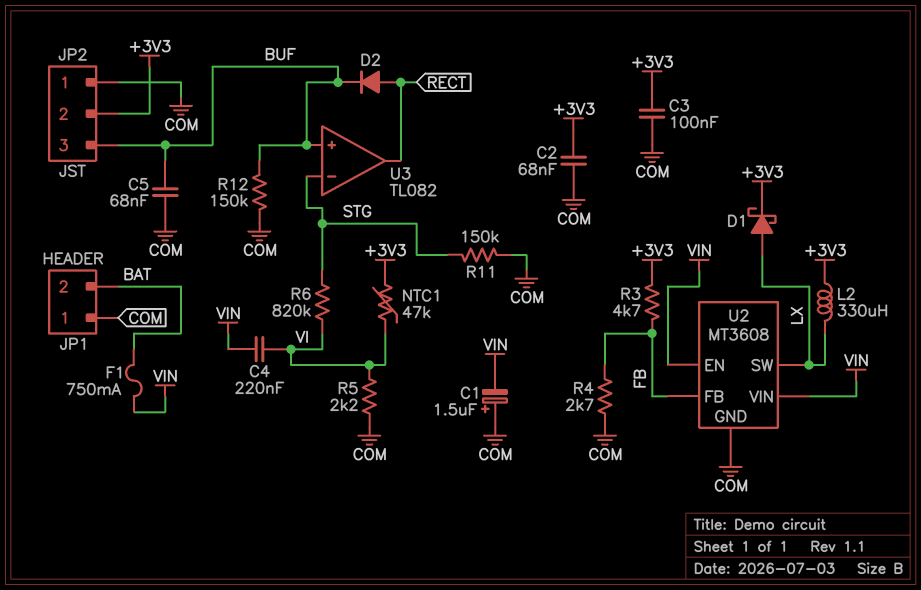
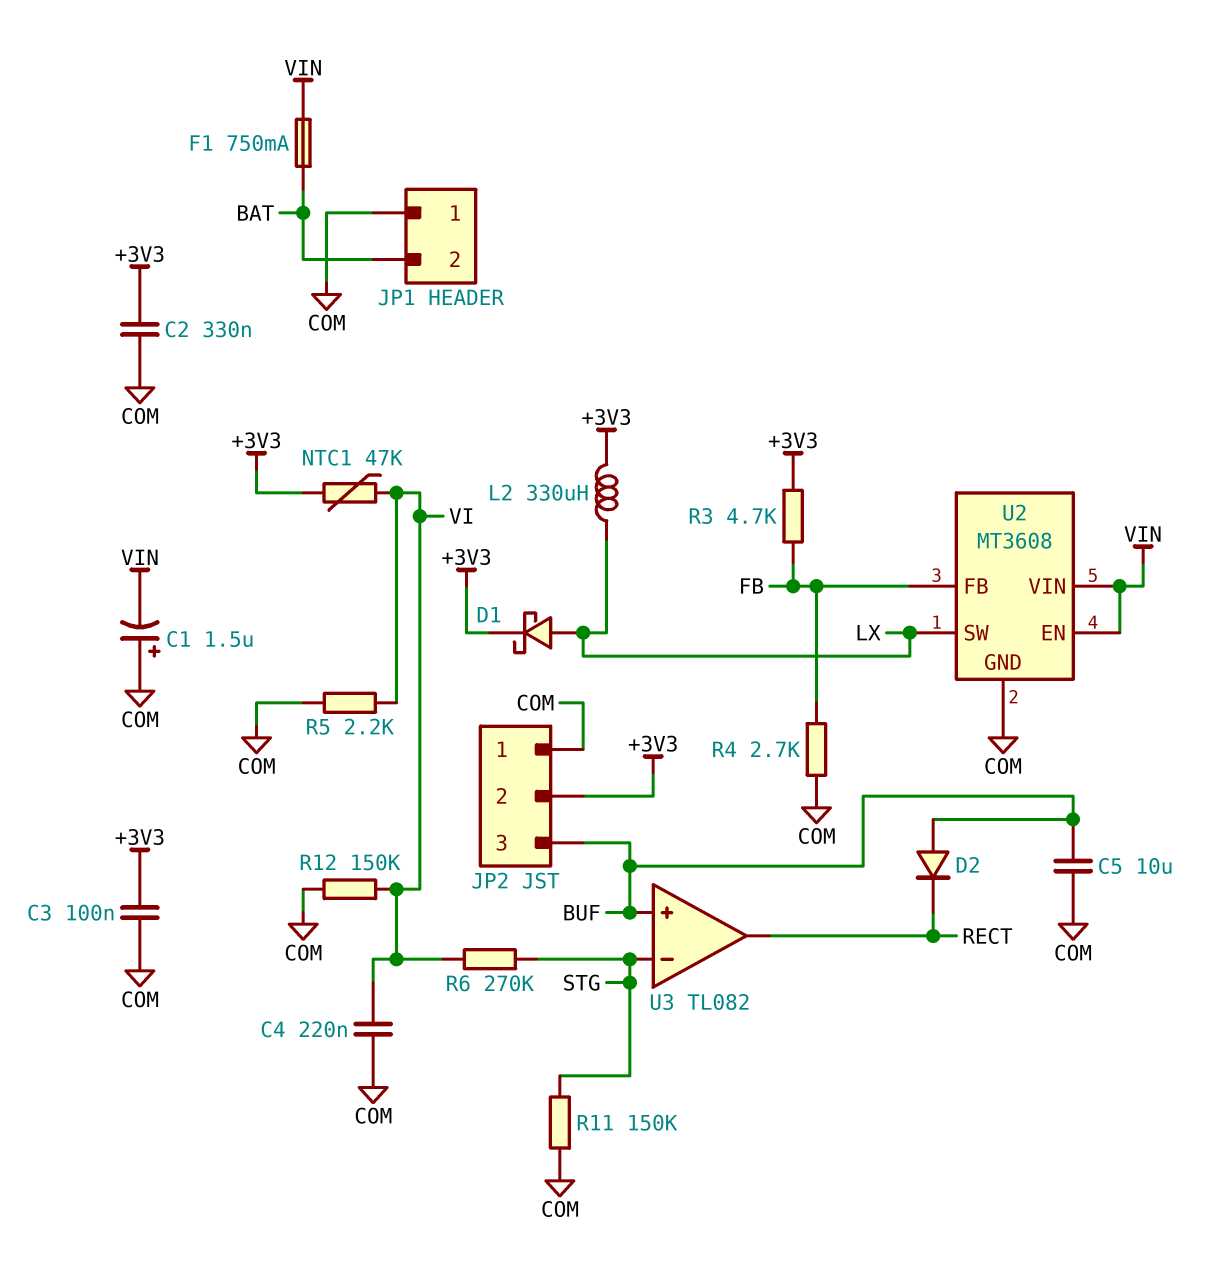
C2: 68nF (+3V3, COM) -> 330nF (+3V3, COM)
C4: 220nF (VI, VIN) -> 220nF (COM, VI)
C5: 68nF (BUF, COM) -> 10uF (BUF, COM)
D2: diode (A RECT, K BUF) -> diode (A BUF, K RECT)
R6: 820k (STG, VI) -> 270k (STG, VI)
R12: 150k (BUF, COM) -> 150k (COM, VI)

